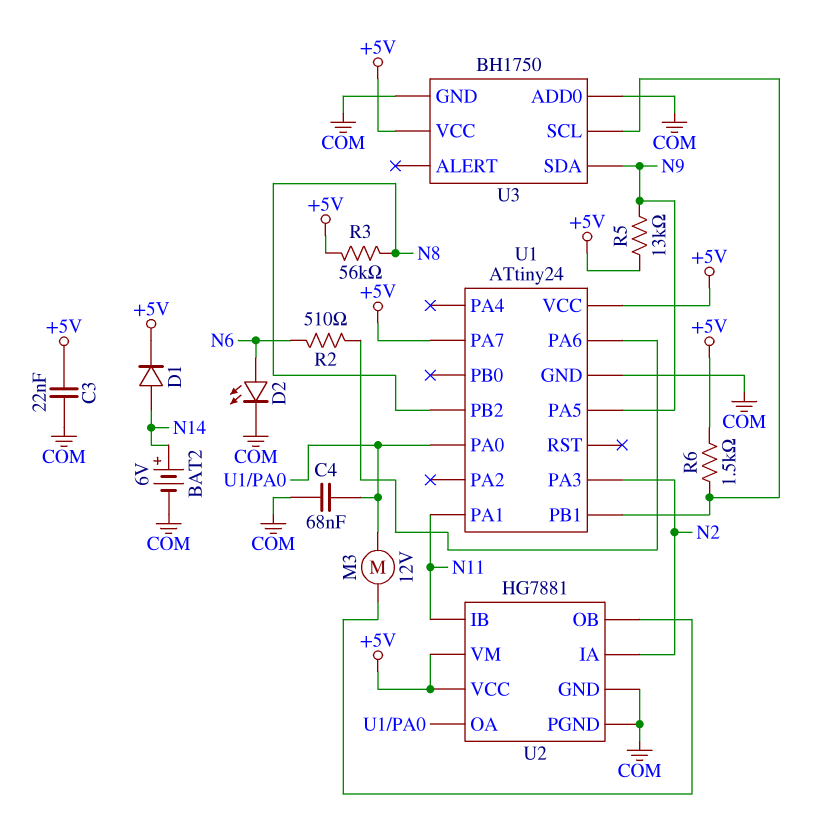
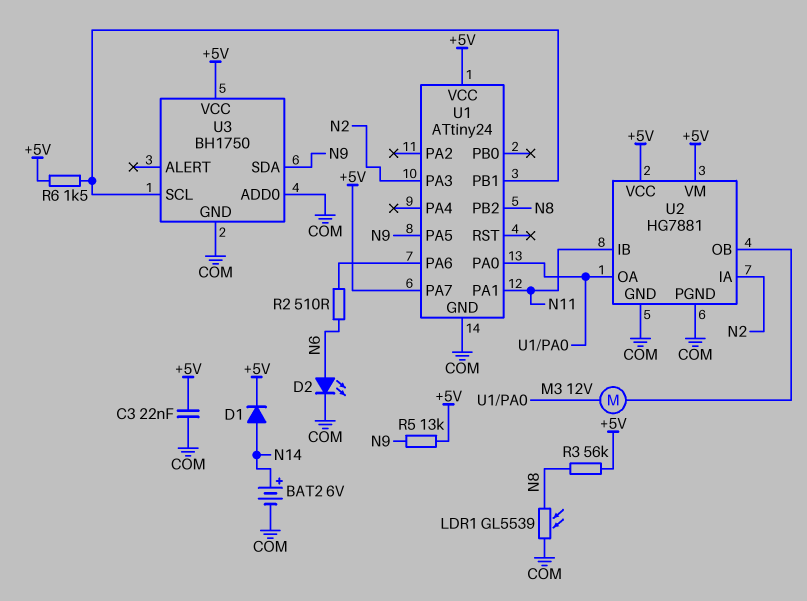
C4: 68nF (COM, U1/PA0) -> none
LDR1: none -> GL5539 (COM, N8)

